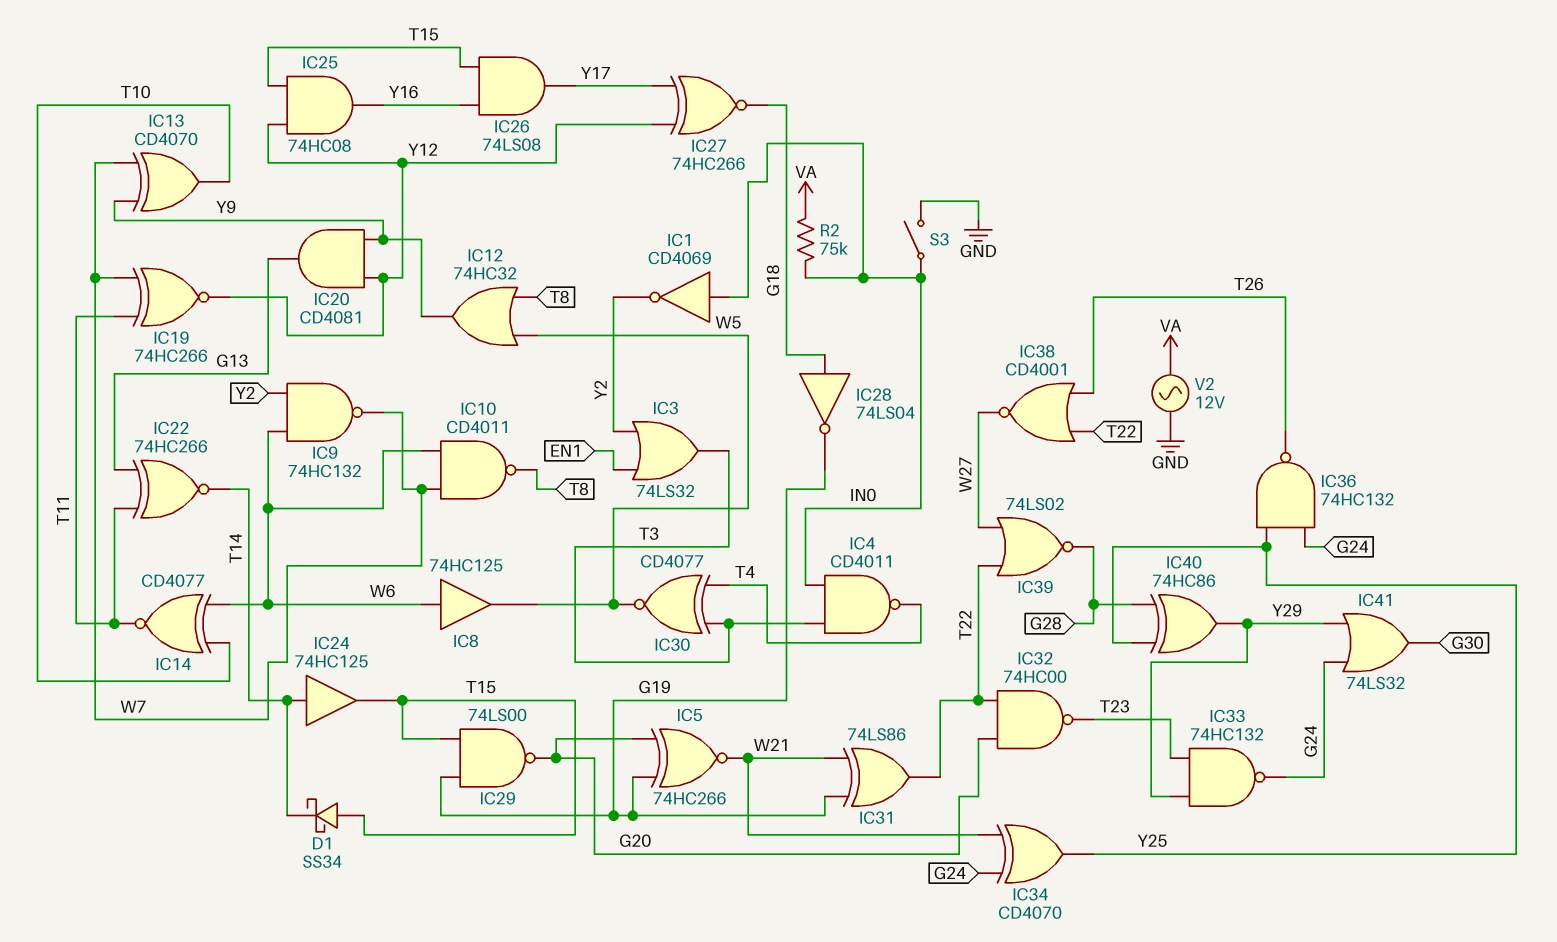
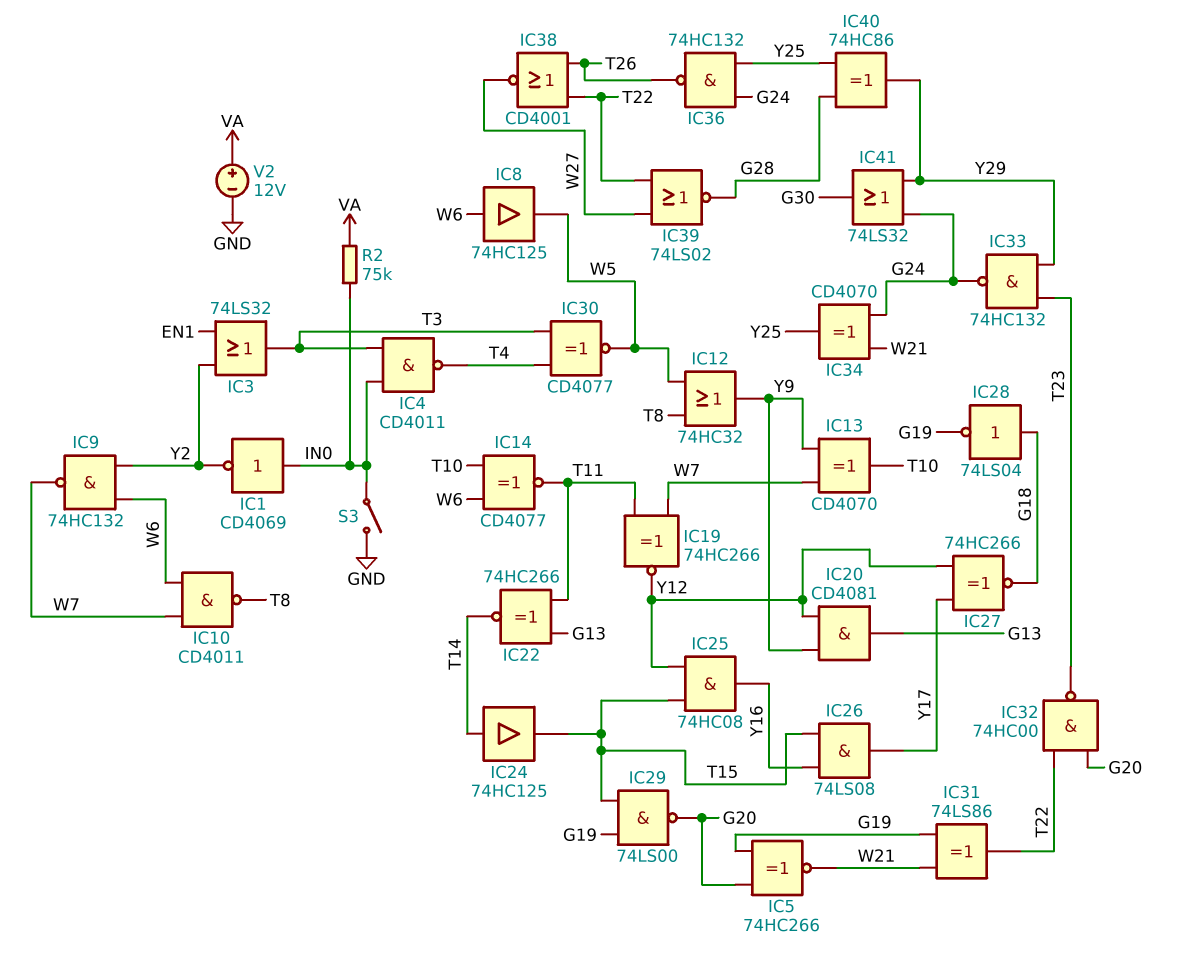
D1: schottky SS34 (A T15, K T14) -> none
V2: AC 12V (GND, VA) -> 12V (plus VA, minus GND)

